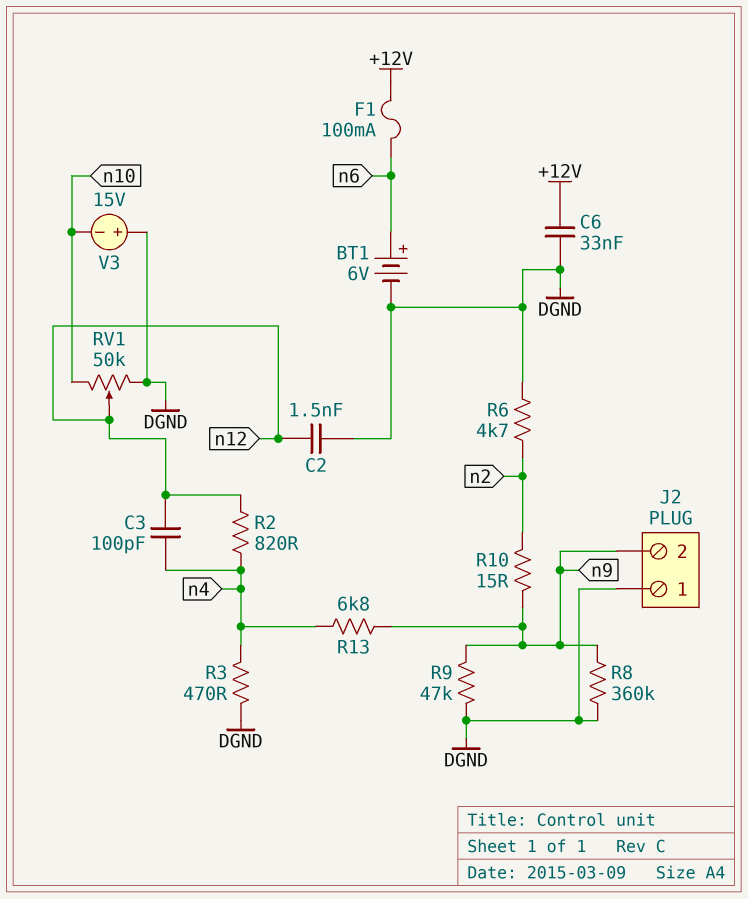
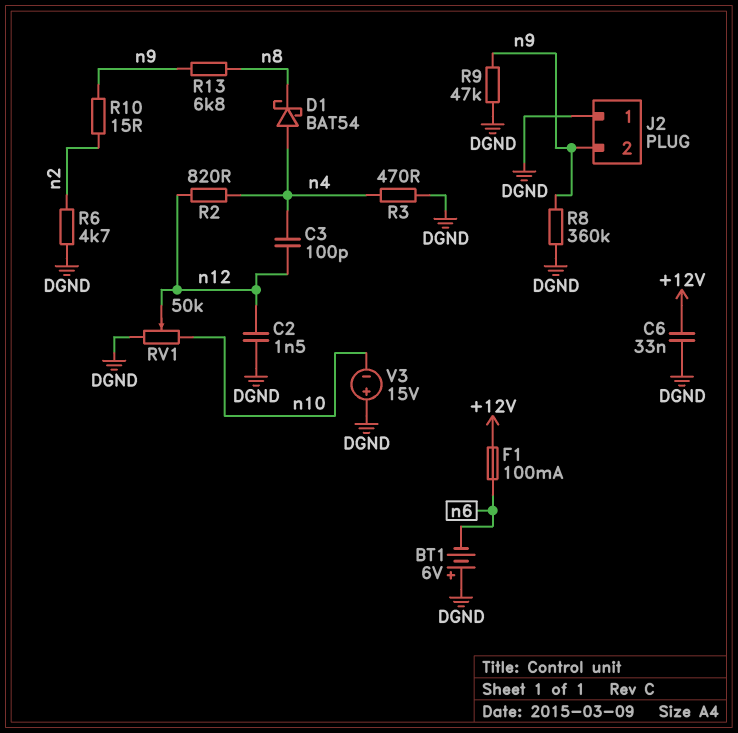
BT1: 6V (plus n6, minus DGND) -> 6V (plus DGND, minus n6)
D1: none -> schottky BAT54 (A n4, K n8)
R13: 6.8k (n4, n9) -> 6.8k (n8, n9)

